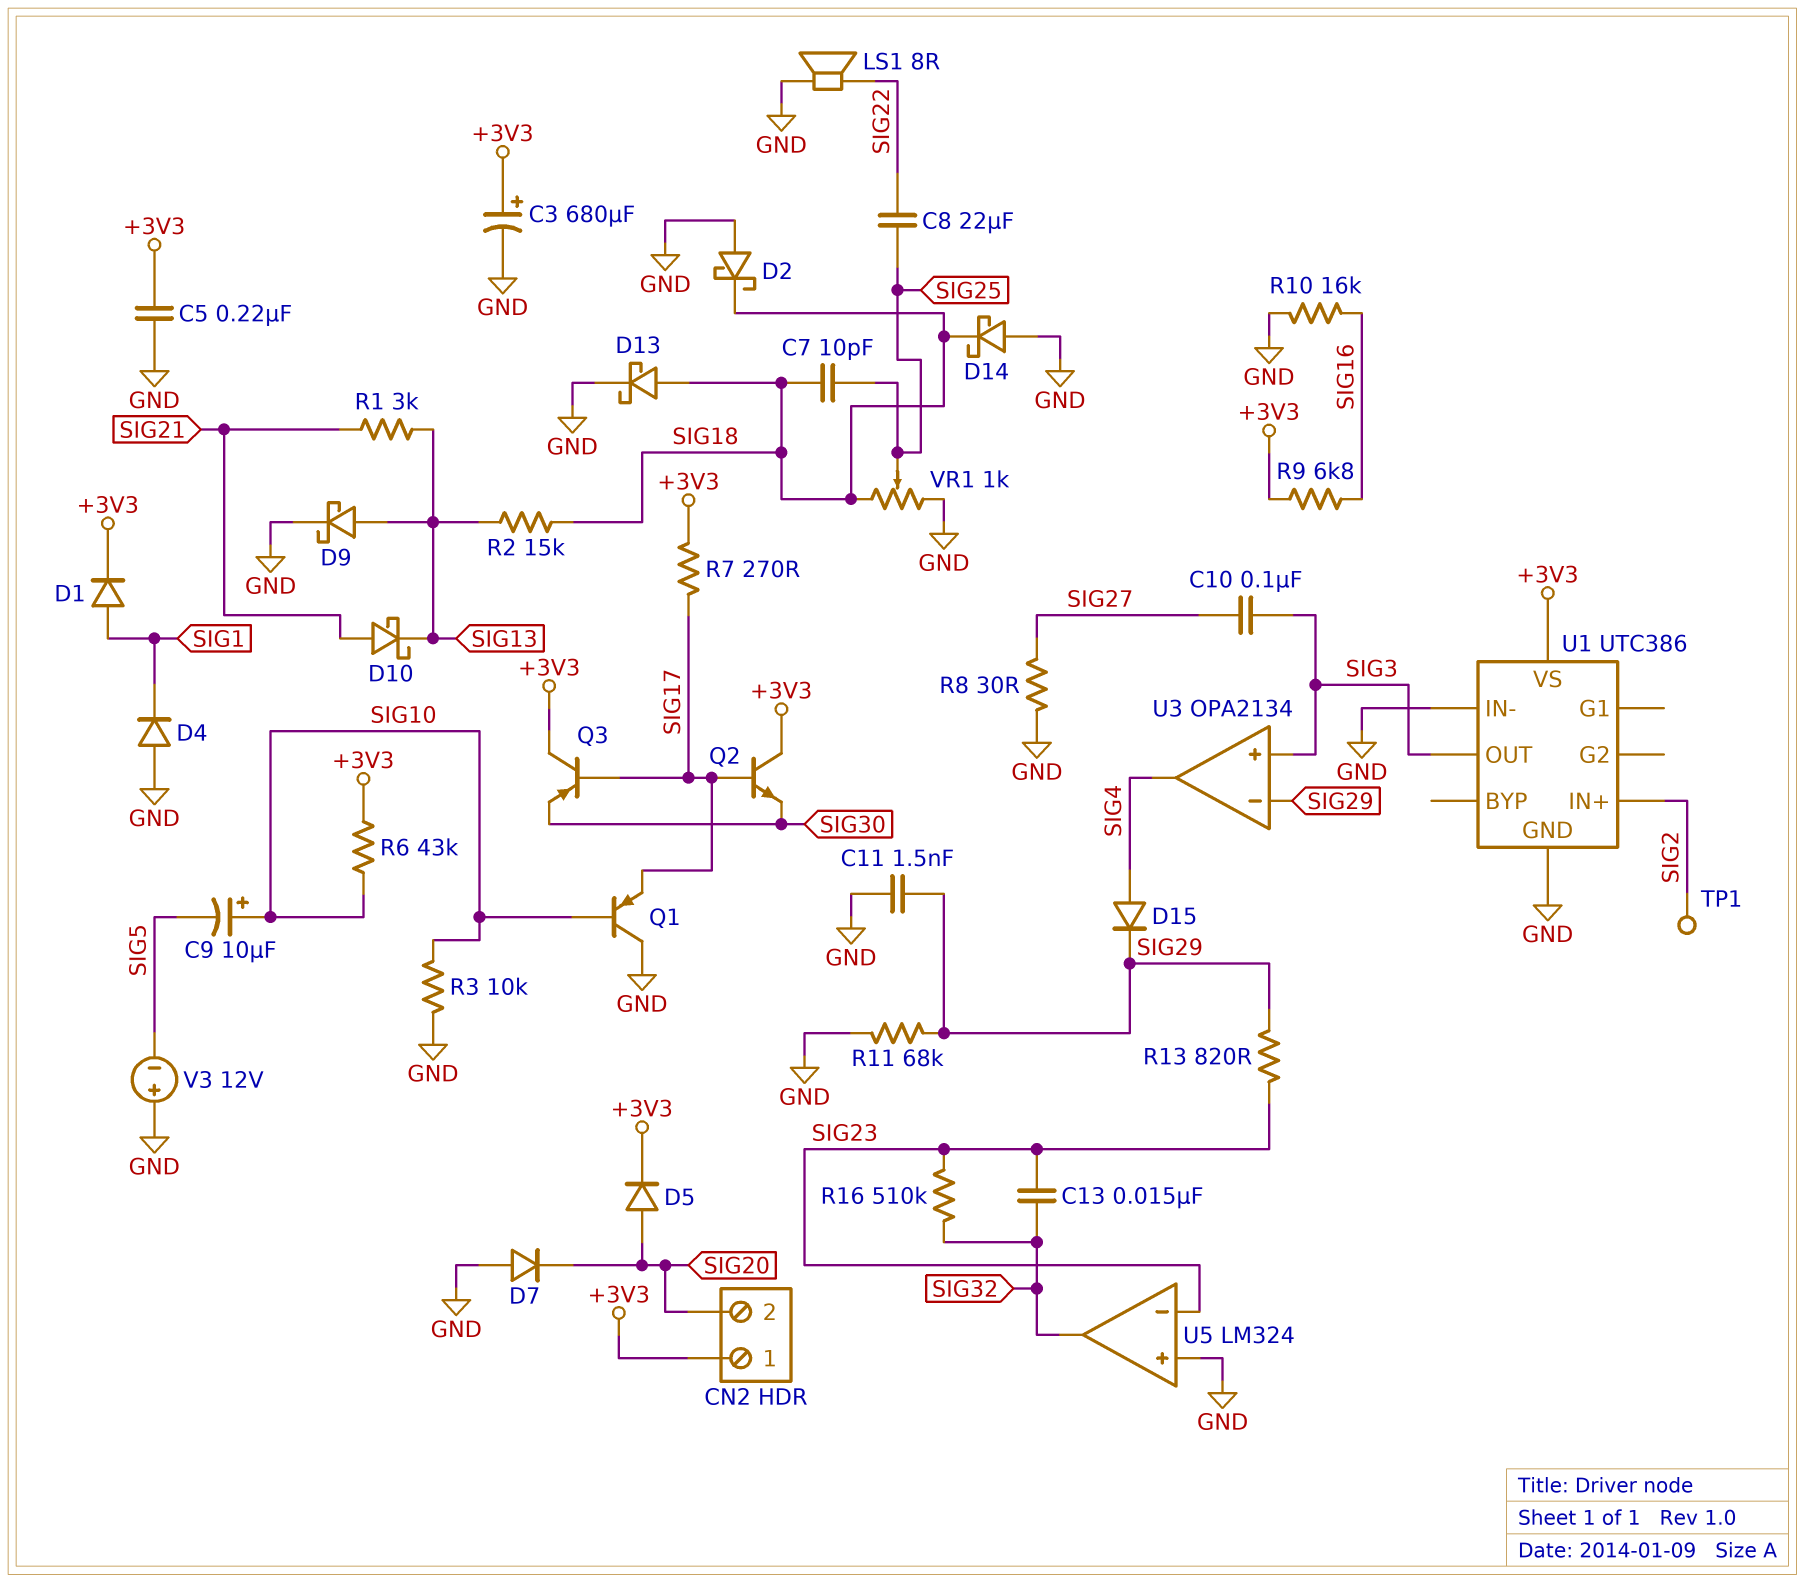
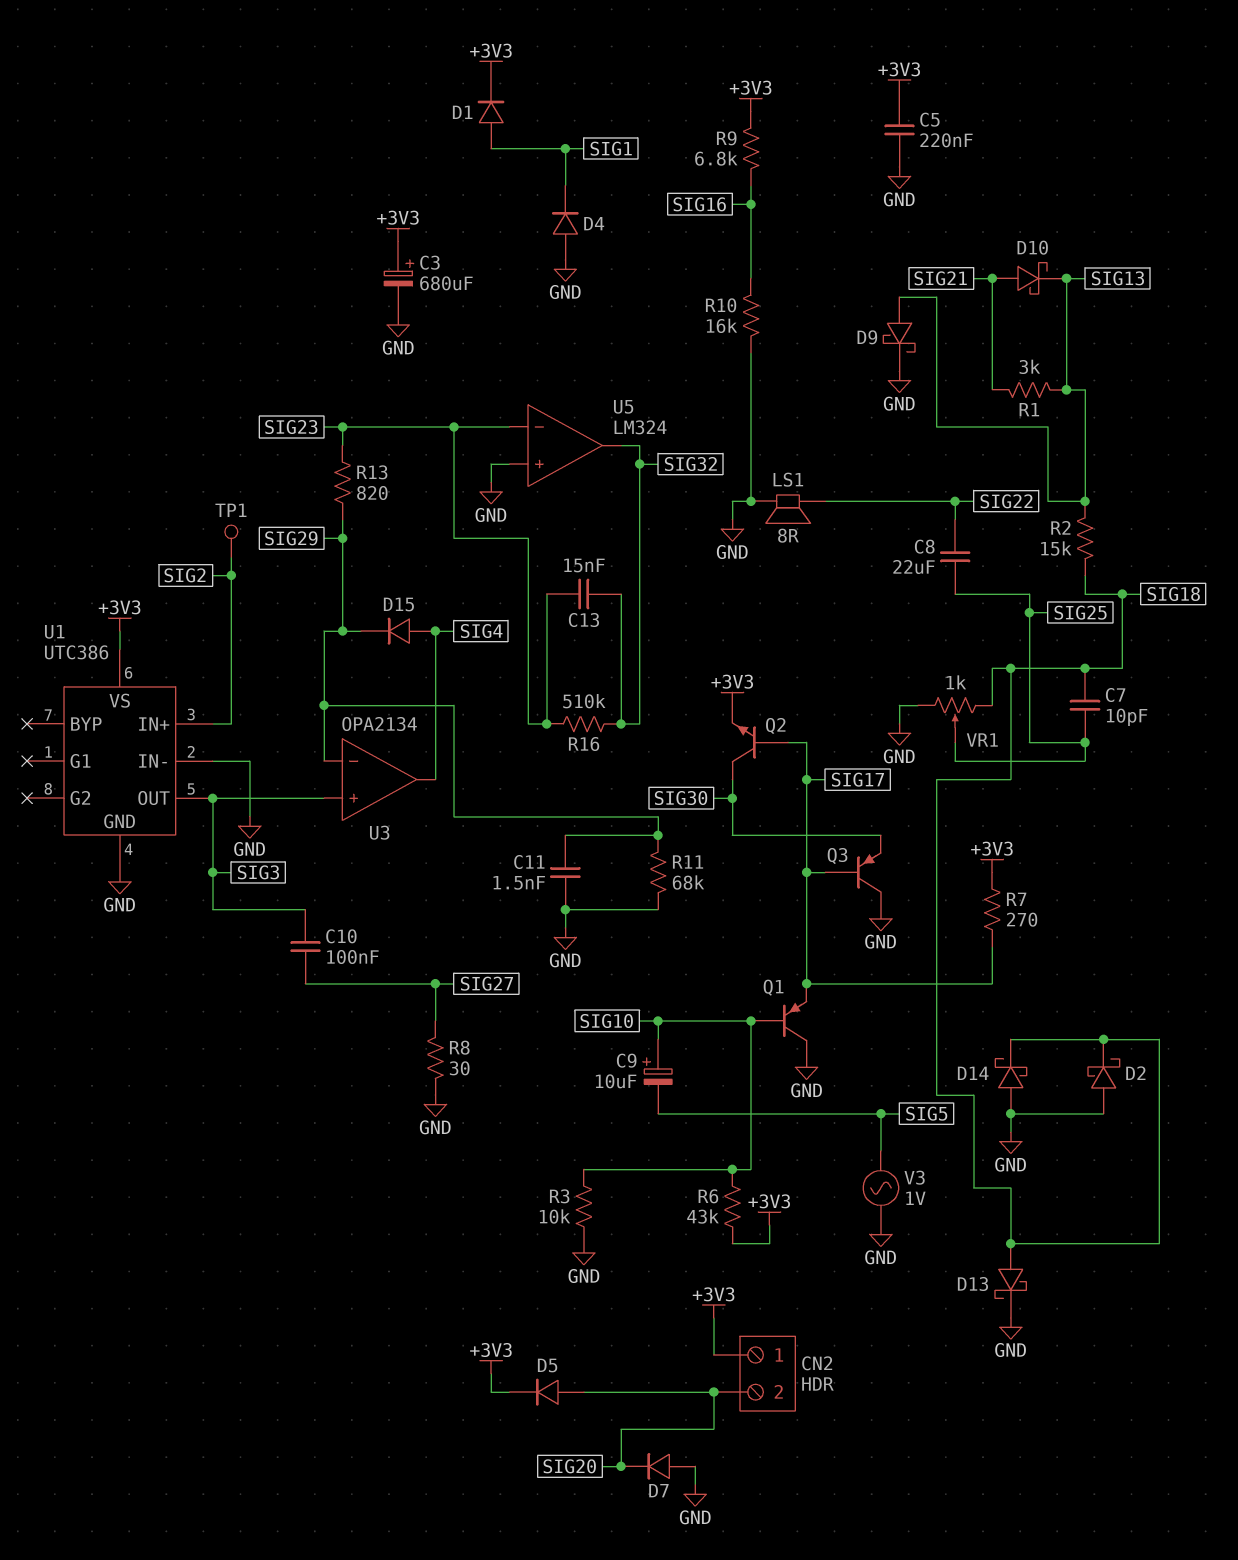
Q2: NPN (B SIG17, C +3V3, E SIG30) -> NPN (B SIG17, C SIG30, E +3V3)
Q3: PNP (B SIG17, C +3V3, E SIG30) -> PNP (B SIG17, C GND, E SIG30)
V3: 12V (plus GND, minus SIG5) -> AC 1V (GND, SIG5)

